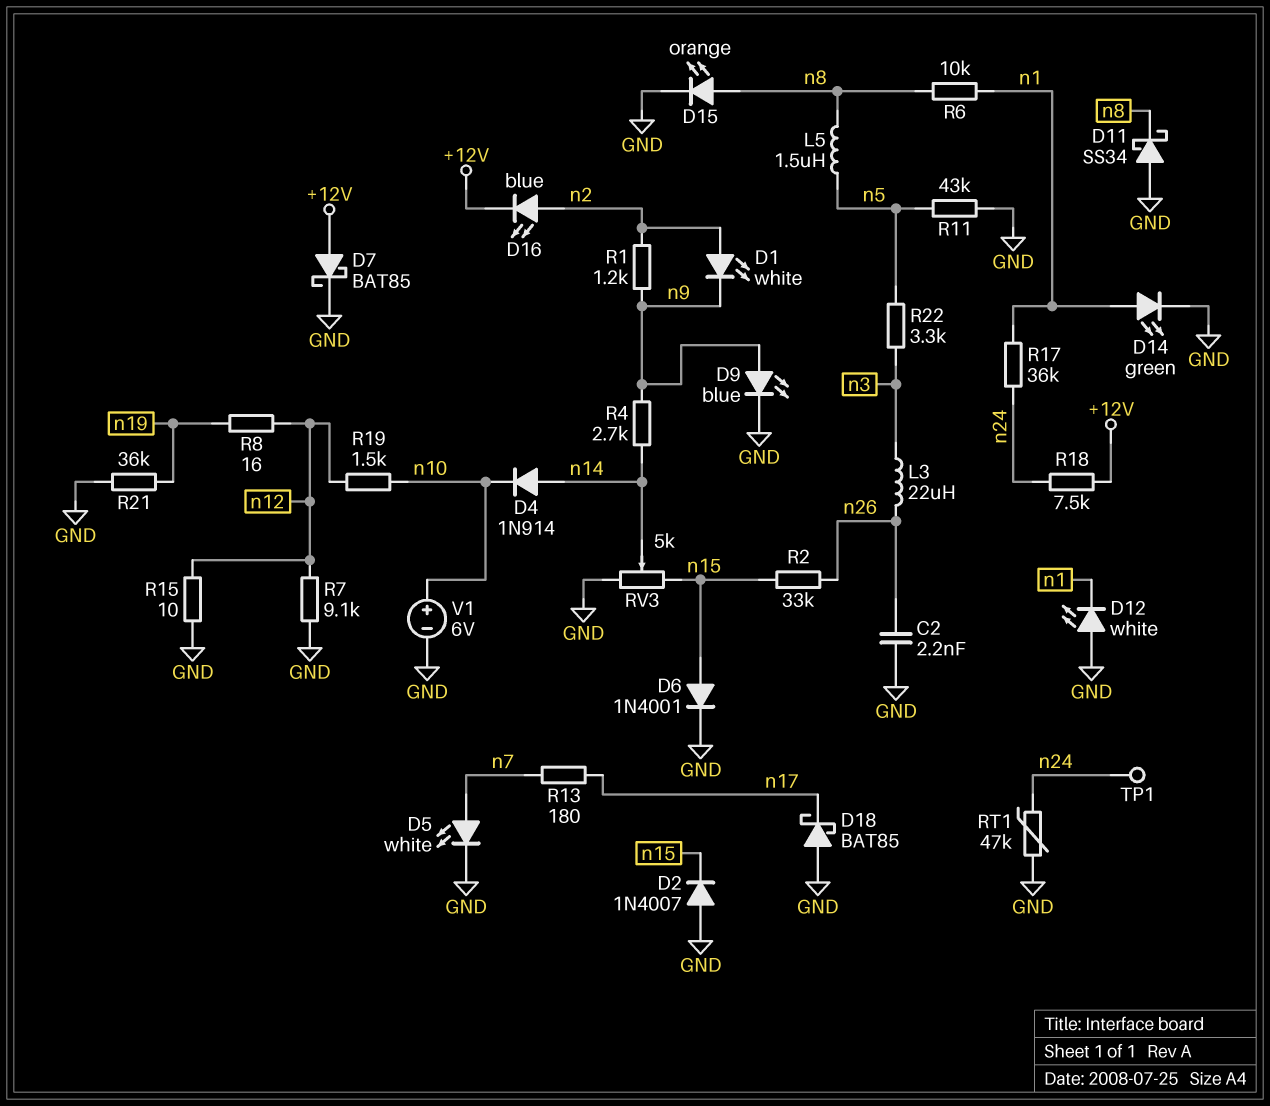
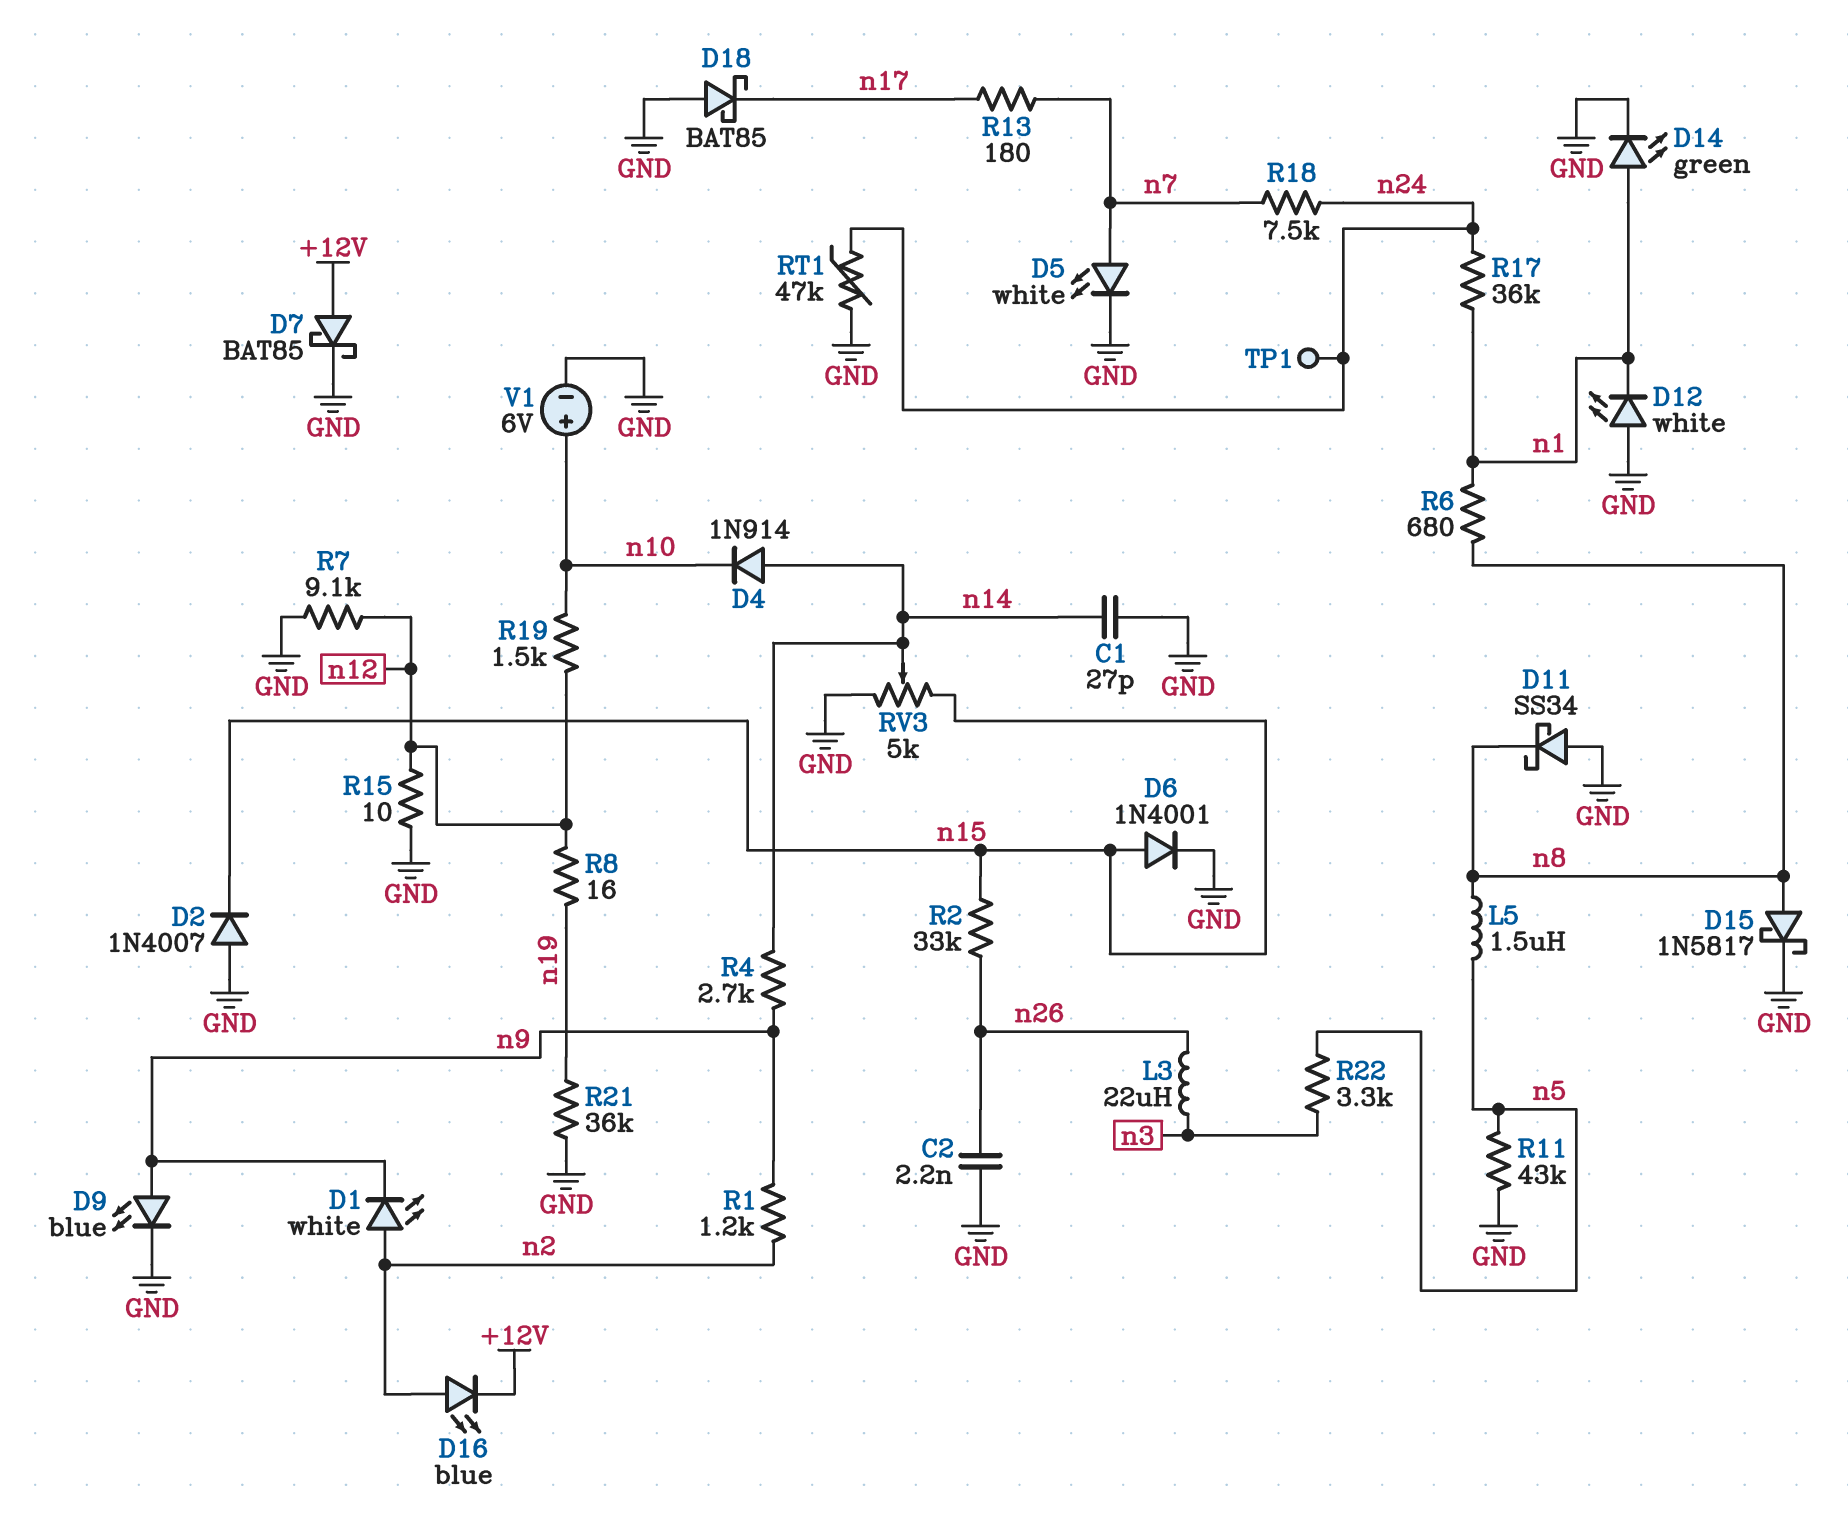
C1: none -> 27pF (GND, n14)
D15: LED orange (A n8, K GND) -> schottky 1N5817 (A n8, K GND)
R6: 10k (n1, n8) -> 680 (n1, n8)
R18: 7.5k (+12V, n24) -> 7.5k (n7, n24)

